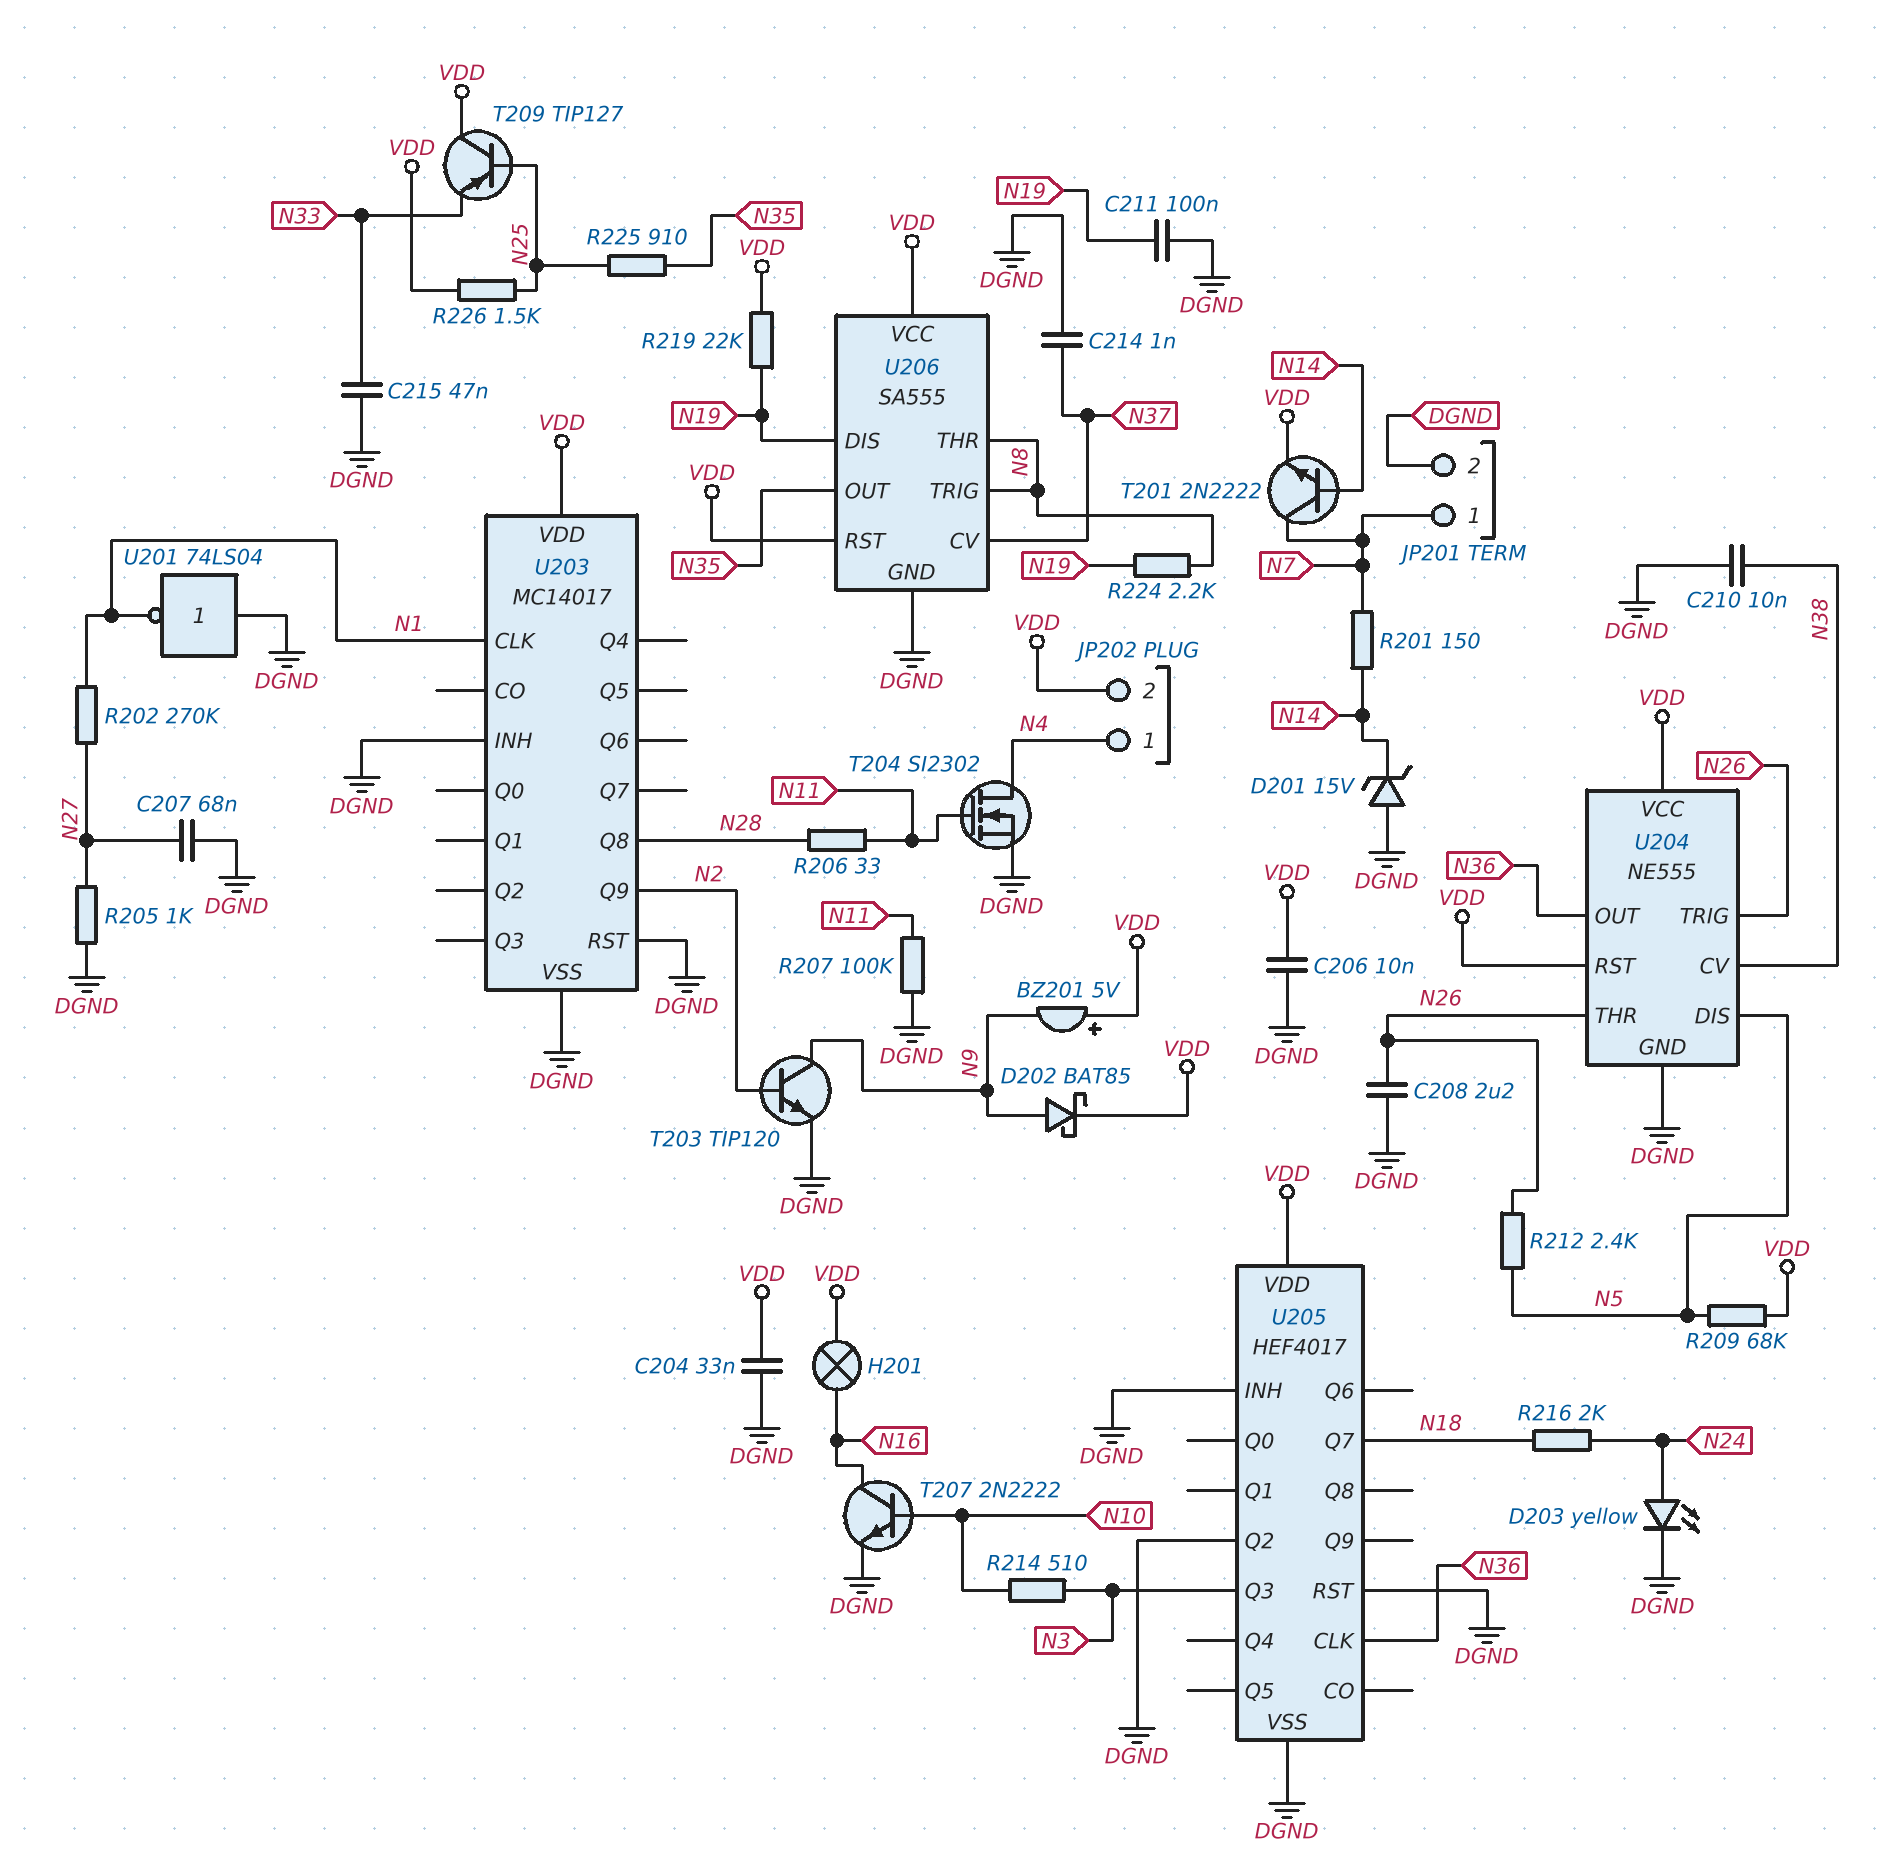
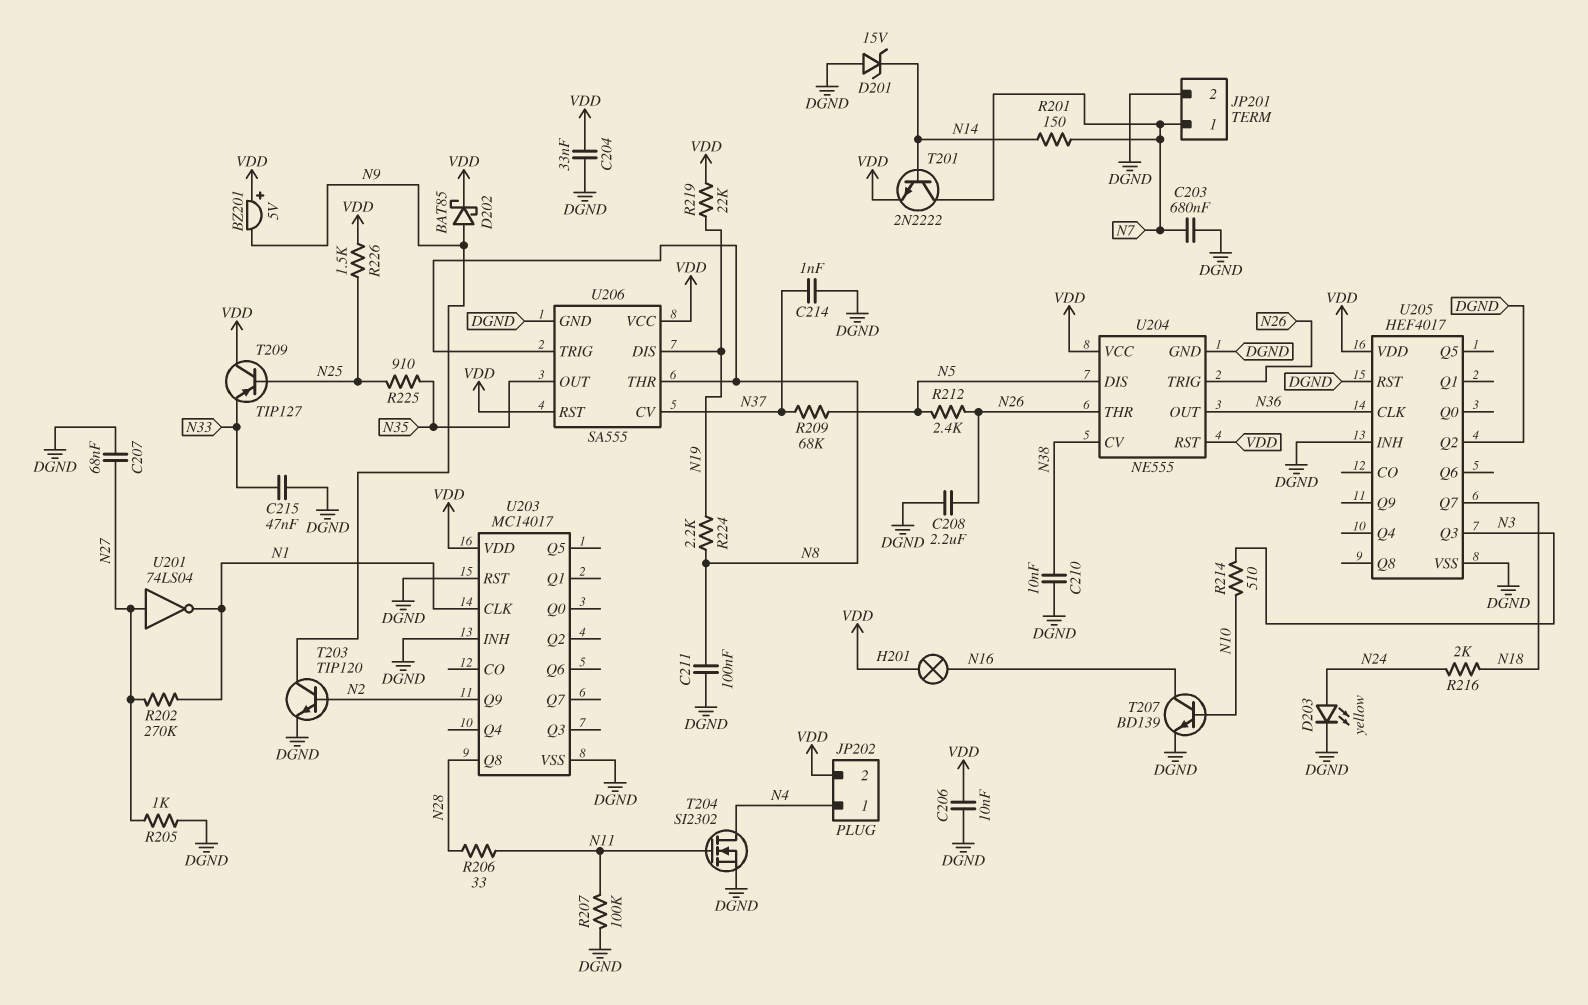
C203: none -> 680nF (DGND, N7)
C211: 100nF (DGND, N19) -> 100nF (DGND, N8)
R209: 68k (N5, VDD) -> 68k (N5, N37)
T207: NPN 2N2222 (B N10, C N16, E DGND) -> NPN BD139 (B N10, C N16, E DGND)
U201: NOT 74LS04 (in DGND, out N1) -> NOT 74LS04 (in N27, out N1)

